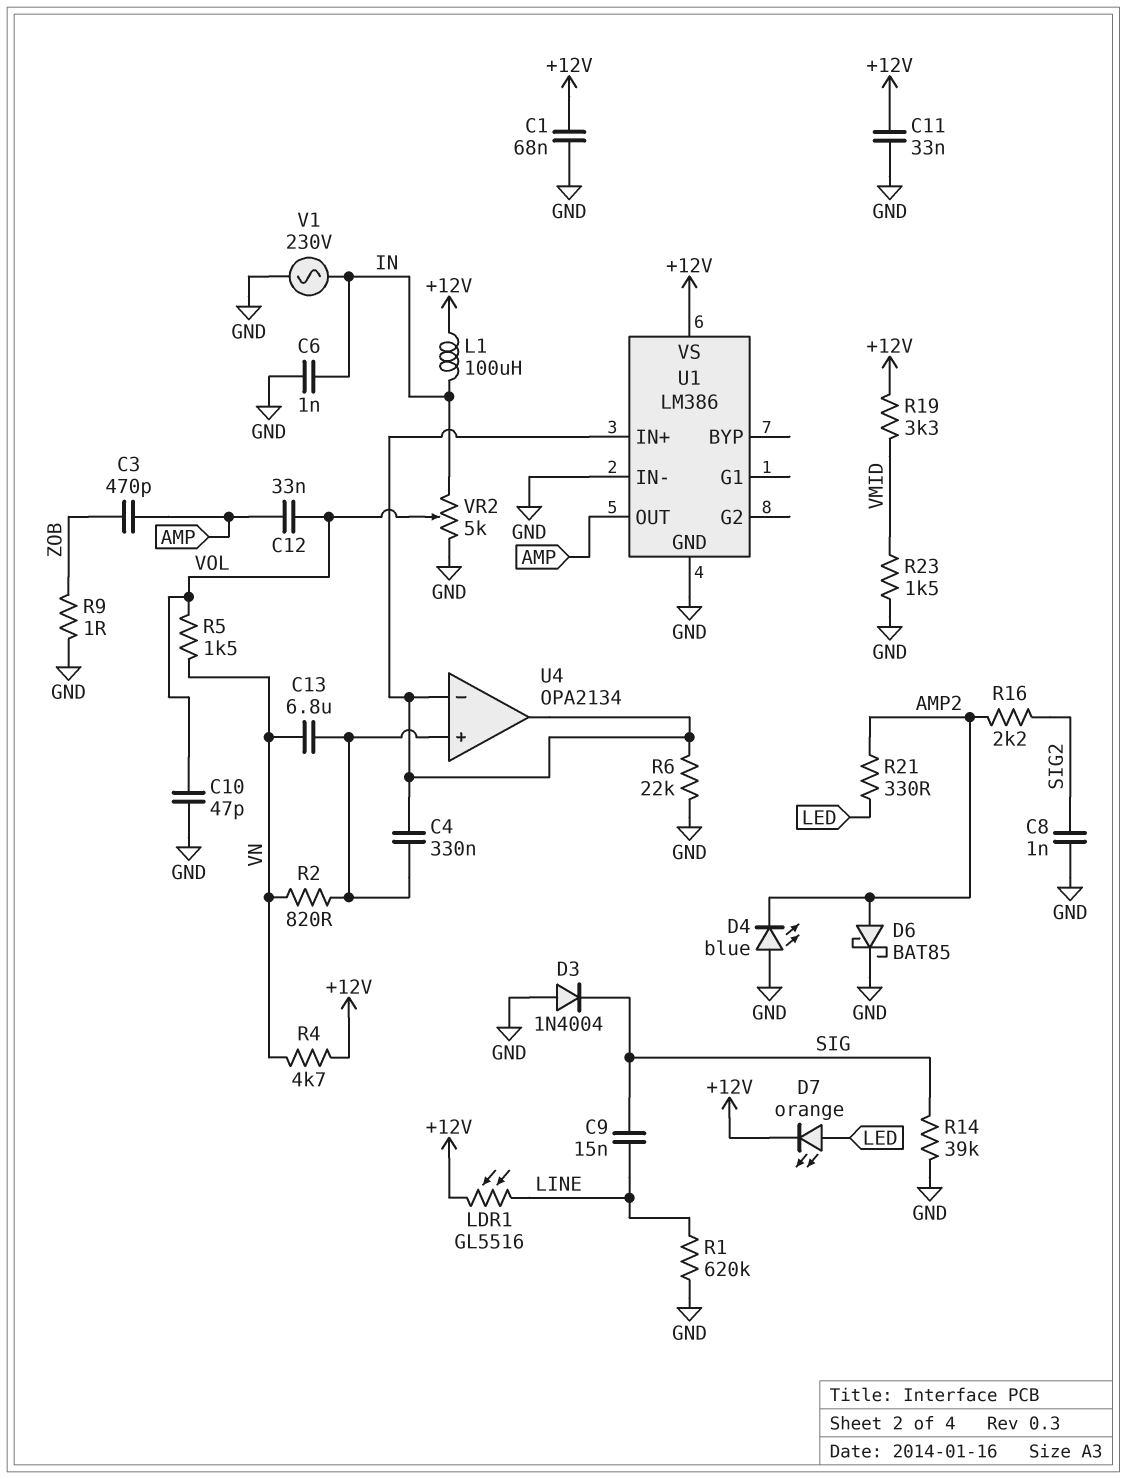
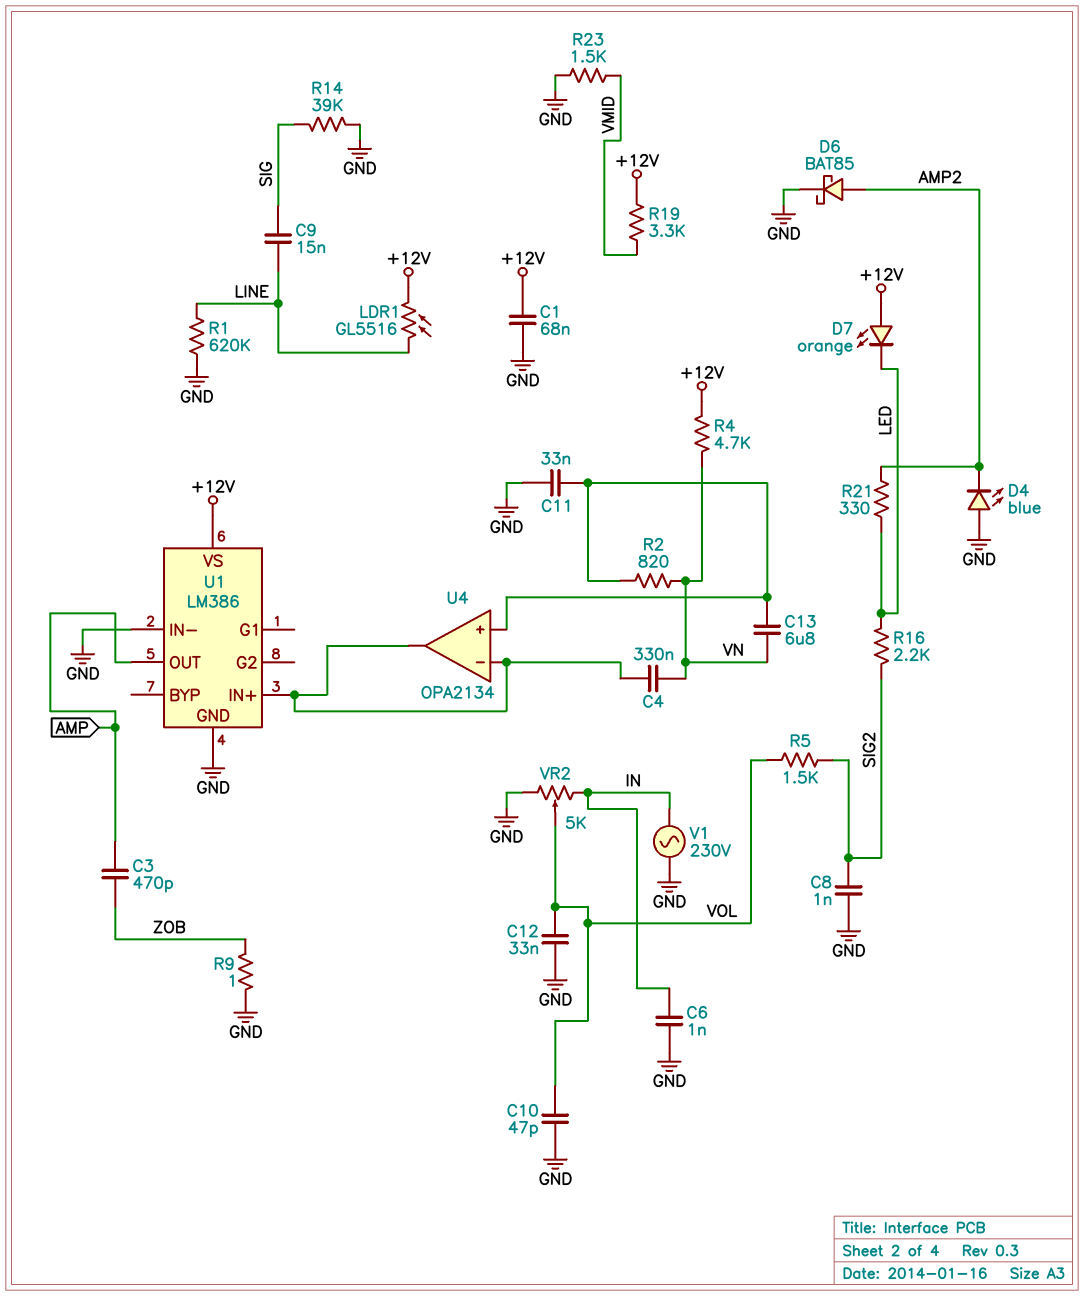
C4: 330nF (U1/IN+, U4/in+) -> 330nF (U1/IN+, VN)
C11: 33nF (+12V, GND) -> 33nF (GND, U4/in+)
C12: 33nF (AMP, VOL) -> 33nF (GND, VOL)
D3: diode 1N4004 (A GND, K SIG) -> none
D7: LED orange (A LED, K +12V) -> LED orange (A +12V, K LED)
L1: 100uH (+12V, IN) -> none
R5: 1.5k (VN, VOL) -> 1.5k (SIG2, VOL)
R6: 22k (GND, U1/IN+) -> none
R16: 2.2k (AMP2, SIG2) -> 2.2k (LED, SIG2)

